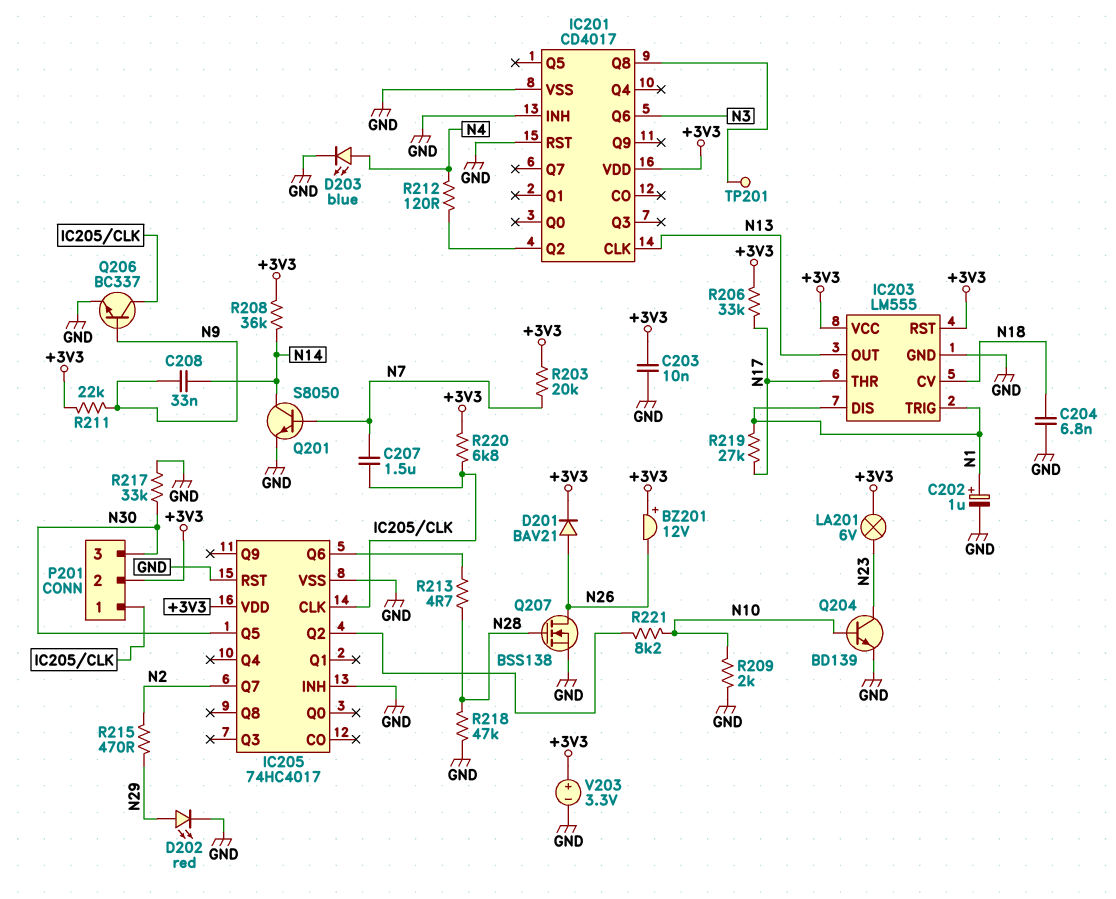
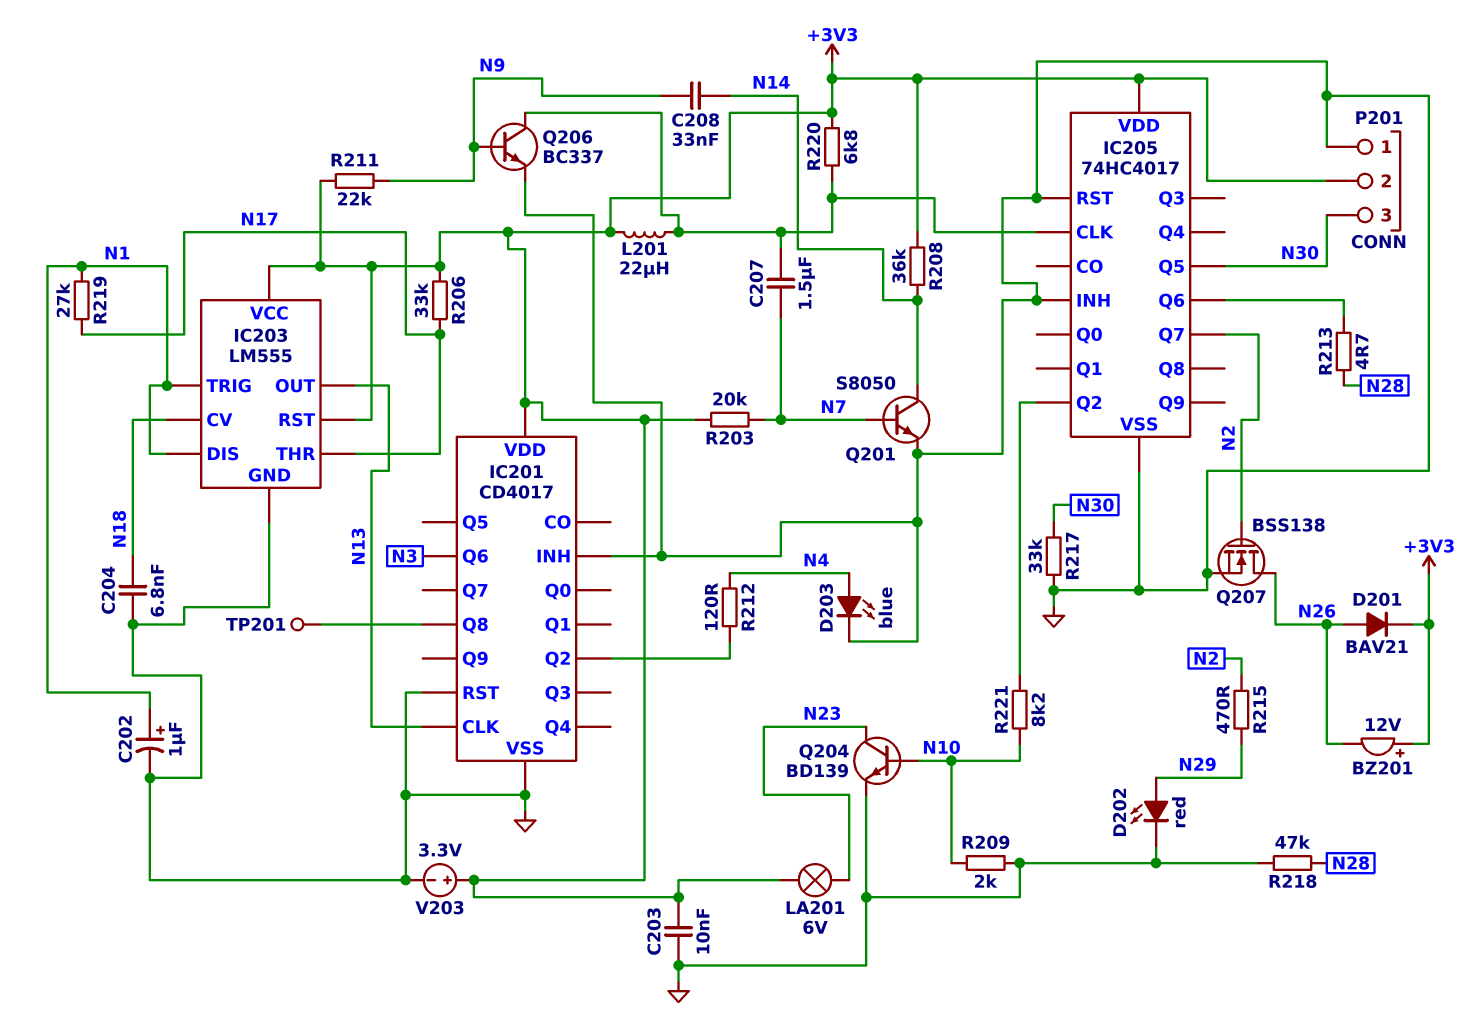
L201: none -> 22uH (+3V3, IC205/CLK)
P201 pin 1: IC205/CLK -> GND
Q207: NMOS BSS138 (G N28, D N26, S GND) -> NMOS BSS138 (G N2, D N26, S GND)

